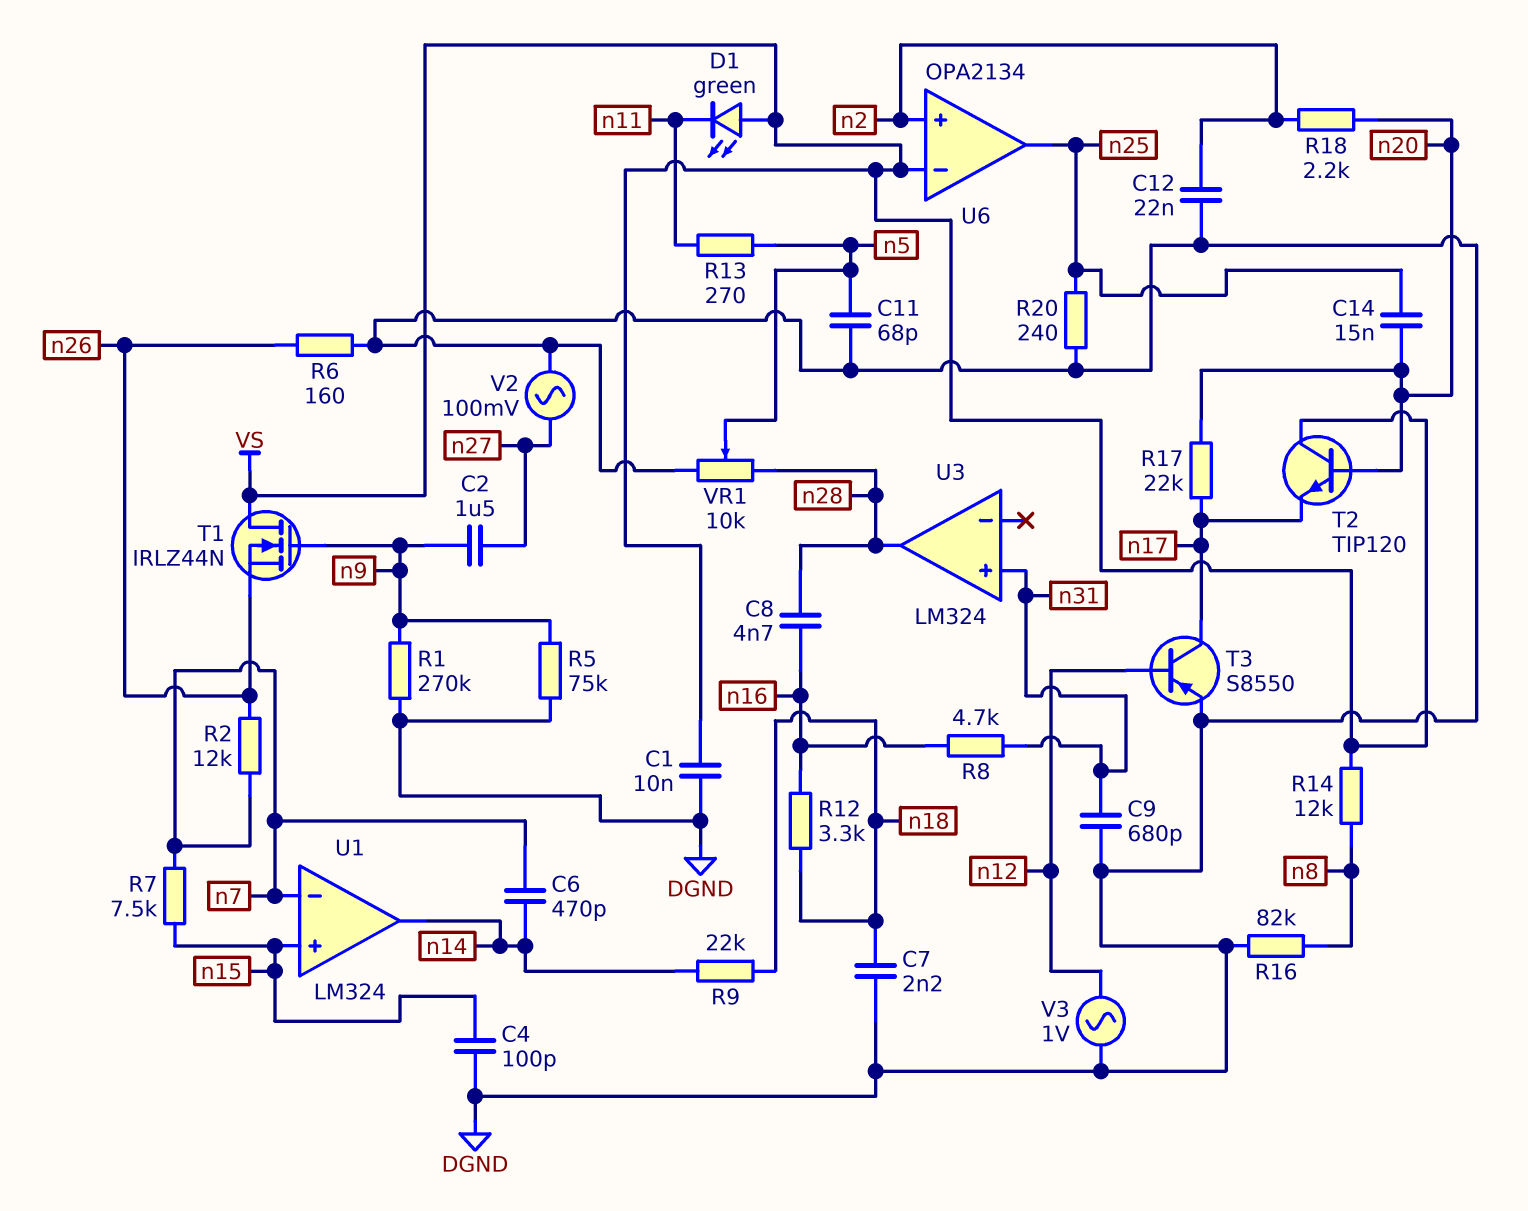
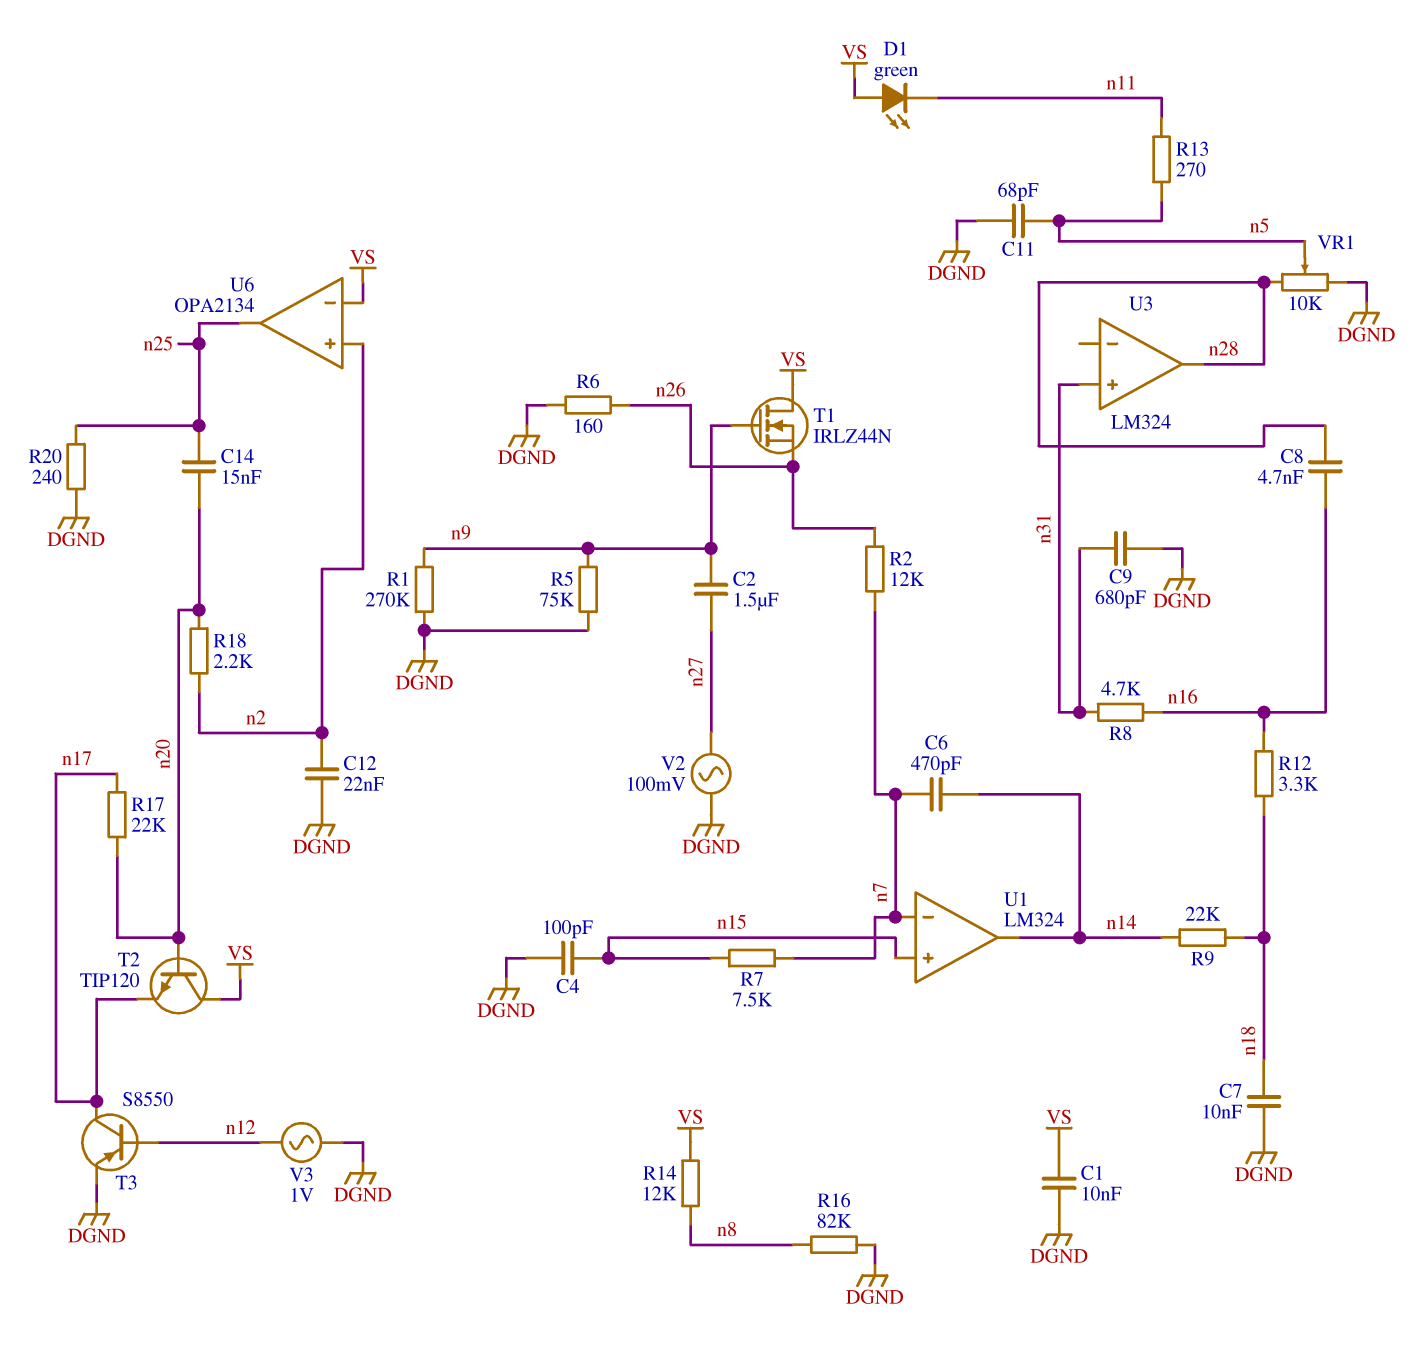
C7: 2.2nF (DGND, n18) -> 10nF (DGND, n18)

